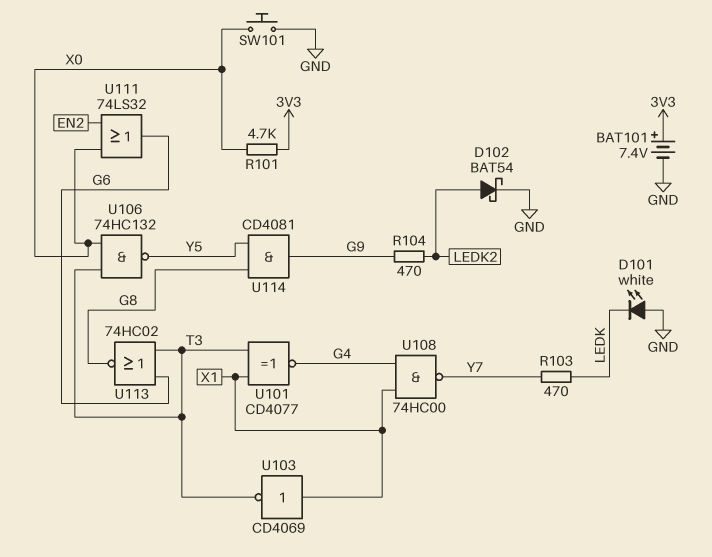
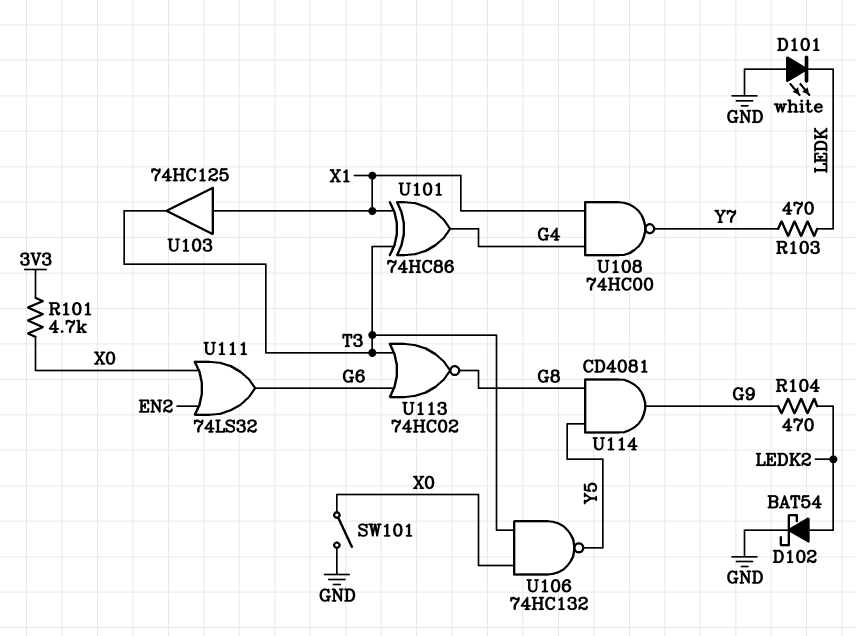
BAT101: 7.4V (plus 3V3, minus GND) -> none
SW101: button (GND, X0) -> switch (GND, X0)
U101: XNOR CD4077 (in T3, in X1, out G4) -> XOR 74HC86 (in T3, in X1, out G4)
U103: NOT CD4069 (in X1, out T3) -> buffer 74HC125 (in X1, out T3)

